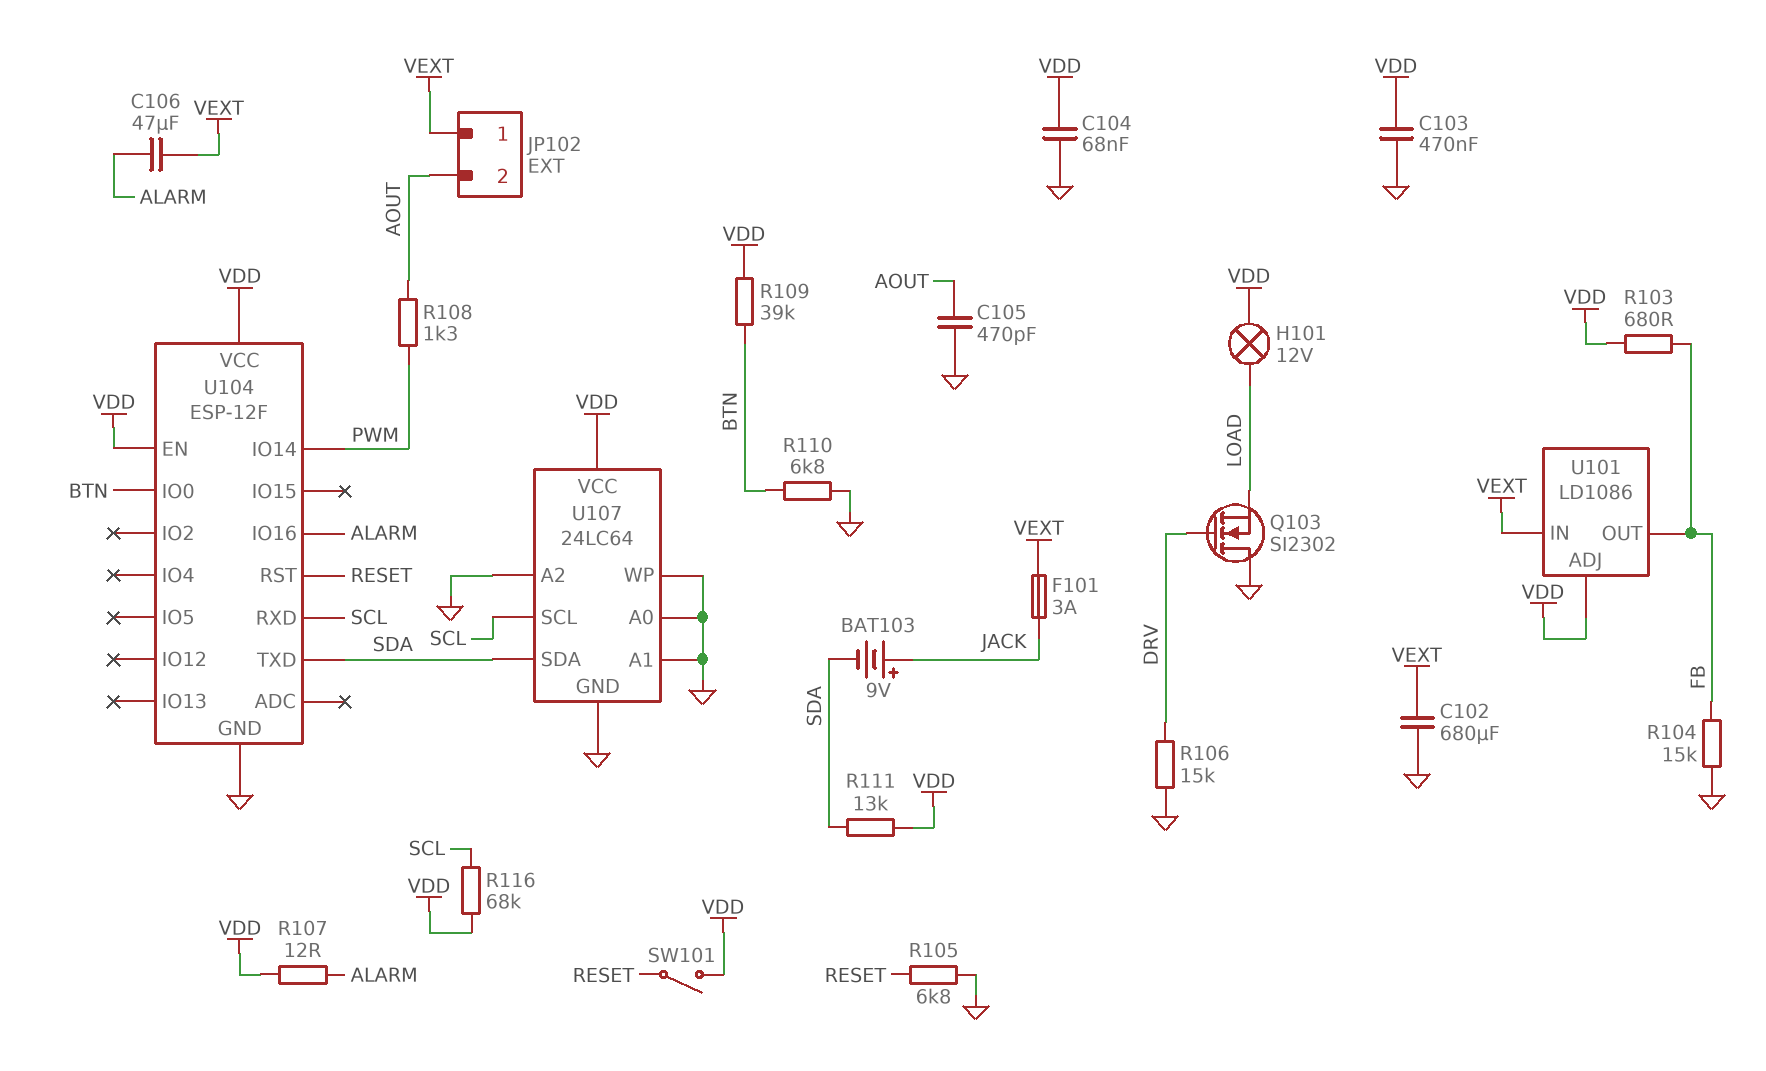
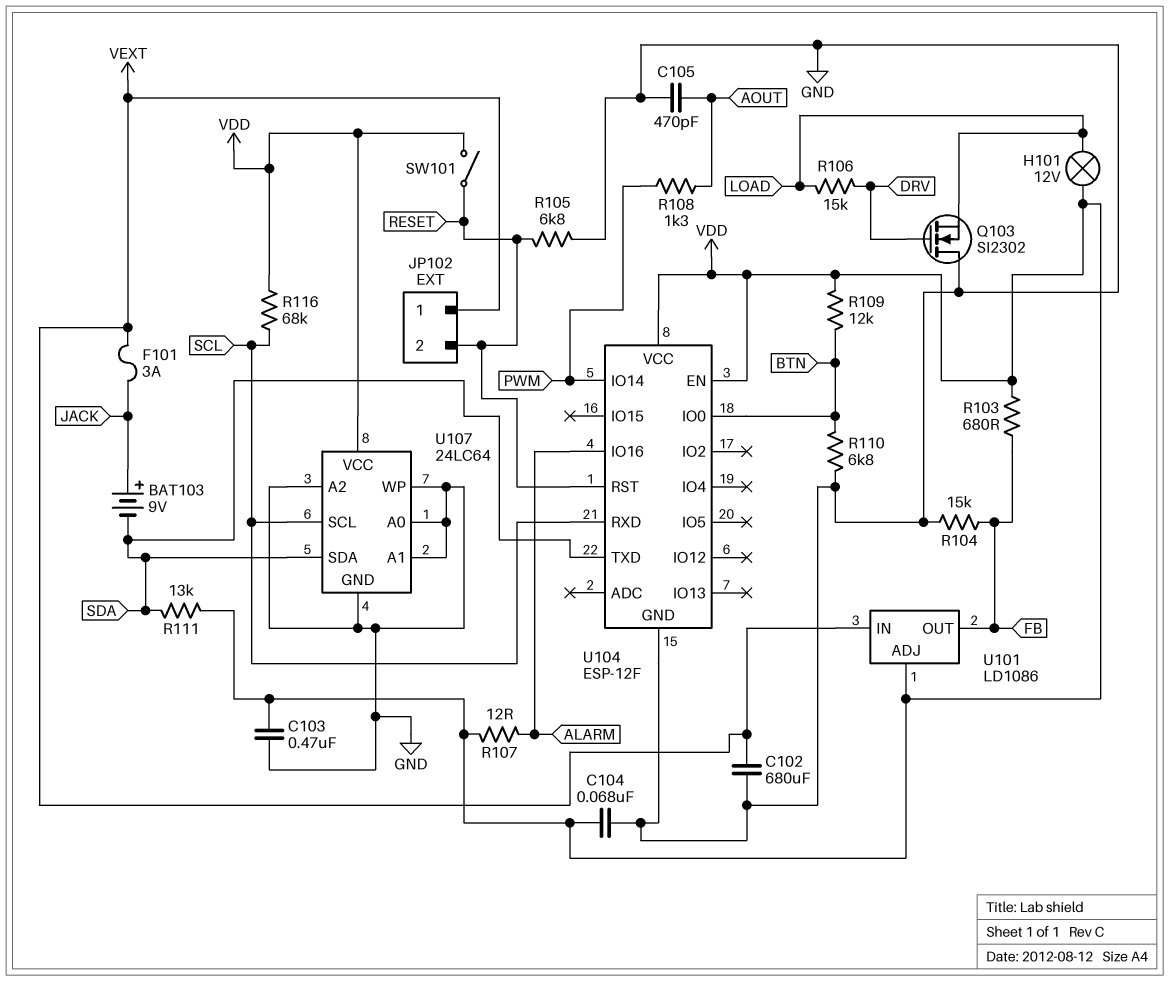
C106: 47uF (ALARM, VEXT) -> none
JP102 pin 2: AOUT -> RESET
R106: 15k (DRV, GND) -> 15k (DRV, LOAD)
R109: 39k (BTN, VDD) -> 12k (BTN, VDD)

